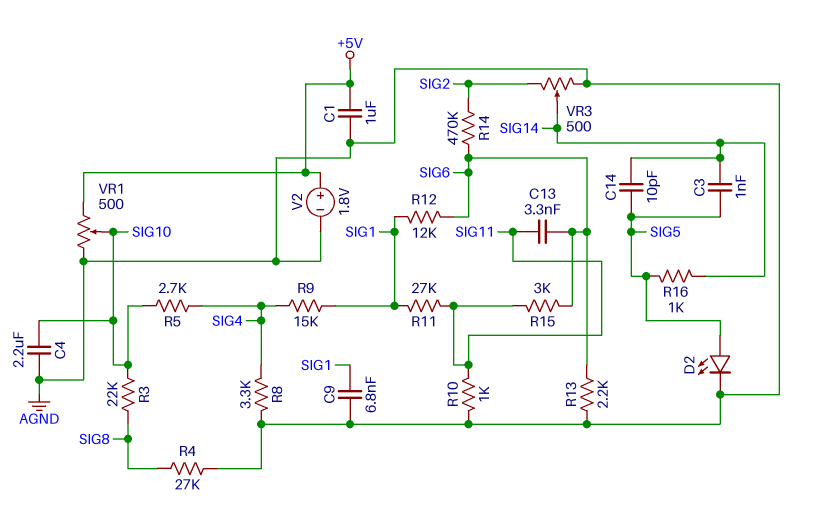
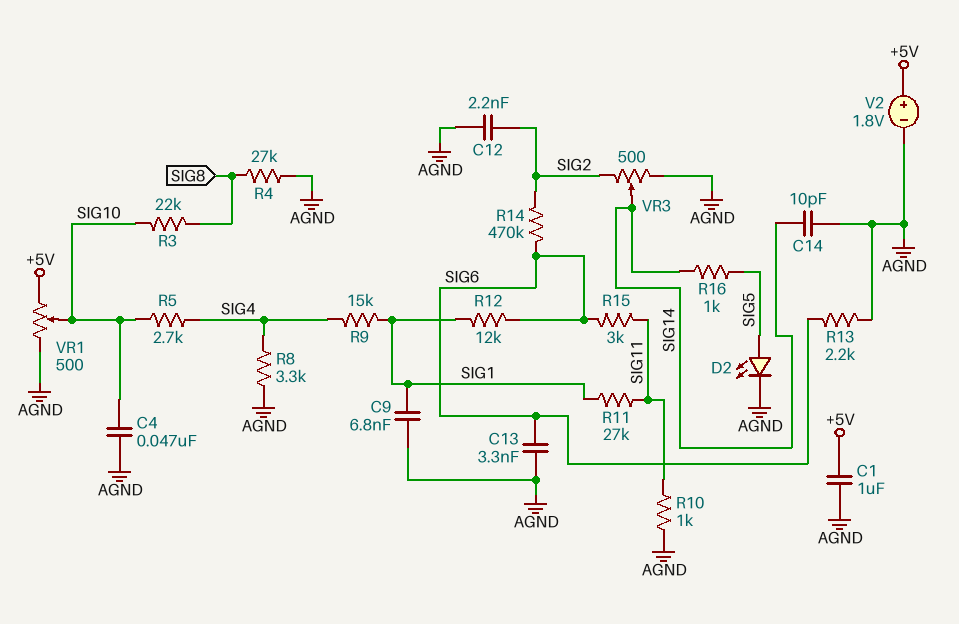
C3: 1nF (SIG5, SIG14) -> none
C4: 2.2uF (AGND, SIG10) -> 47nF (AGND, SIG10)
C12: none -> 2.2nF (AGND, SIG2)
C13: 3.3nF (SIG6, SIG11) -> 3.3nF (AGND, SIG6)
C14: 10pF (SIG5, SIG14) -> 10pF (AGND, SIG14)

